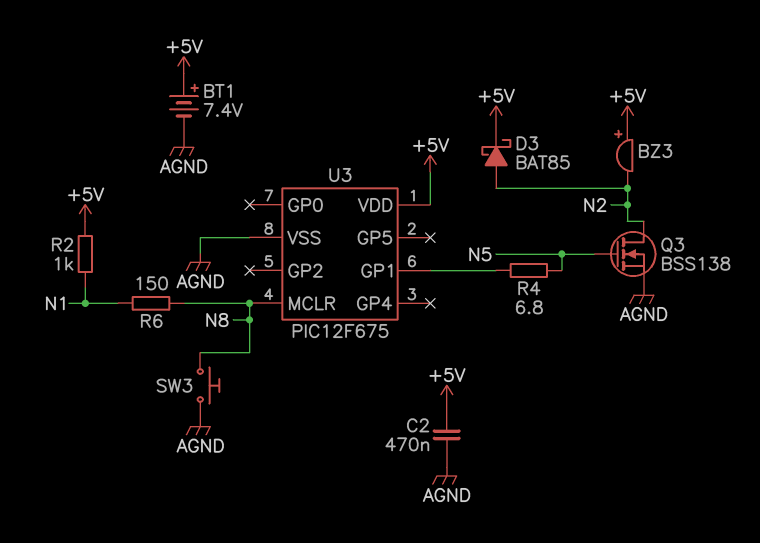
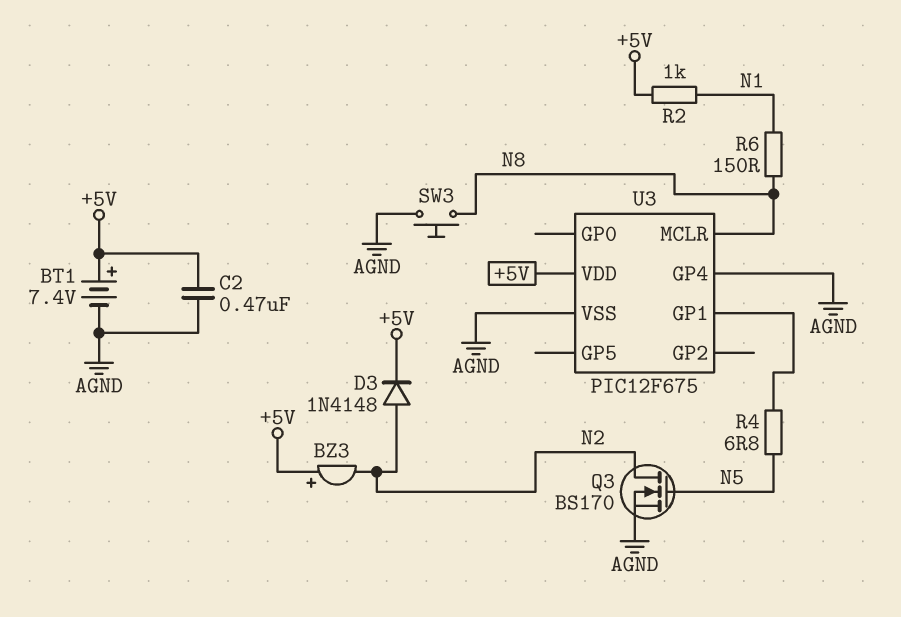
D3: schottky BAT85 (A N2, K +5V) -> diode 1N4148 (A N2, K +5V)
Q3: NMOS BSS138 (G N5, D N2, S AGND) -> NMOS BS170 (G N5, D N2, S AGND)
U3 pin GP4: none -> AGND

